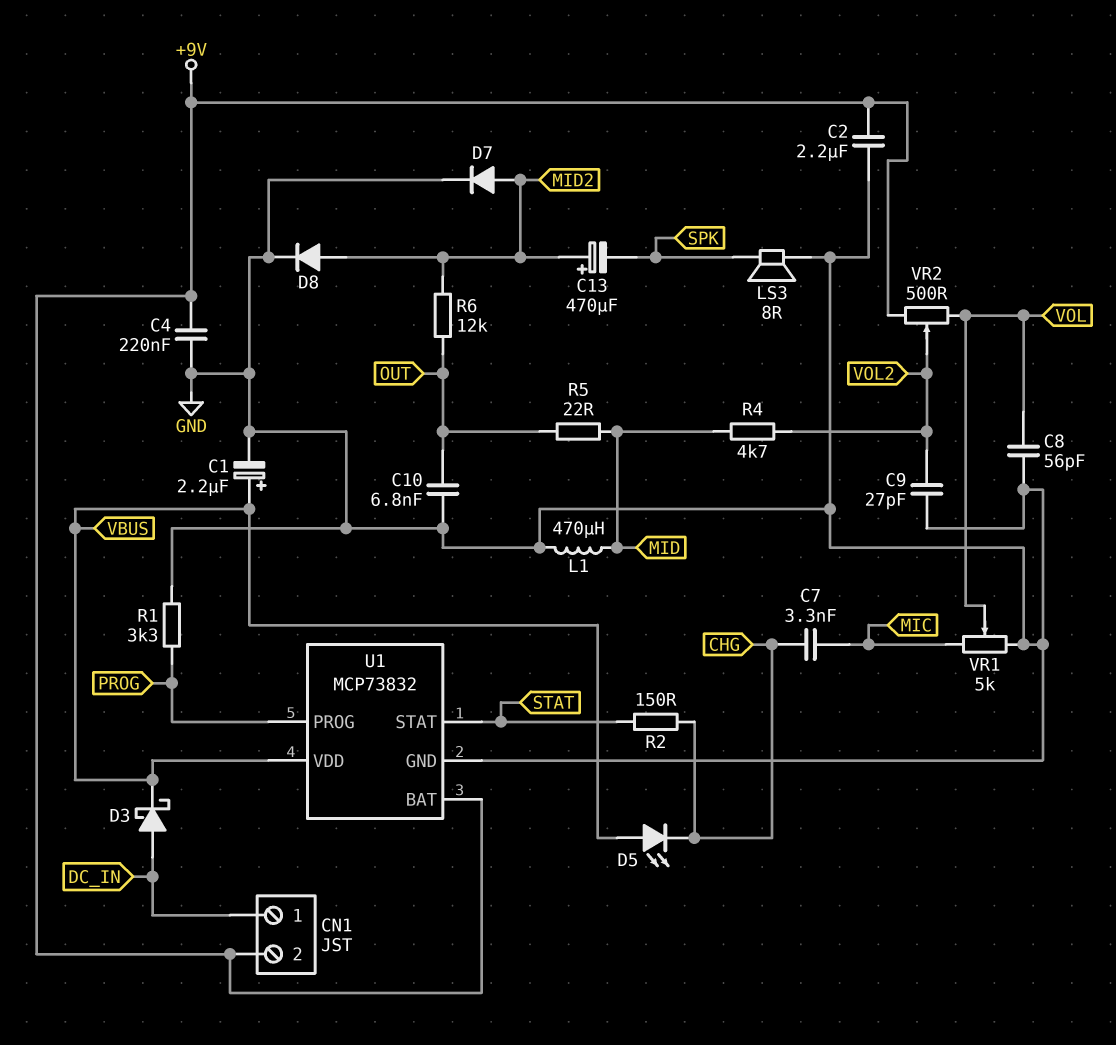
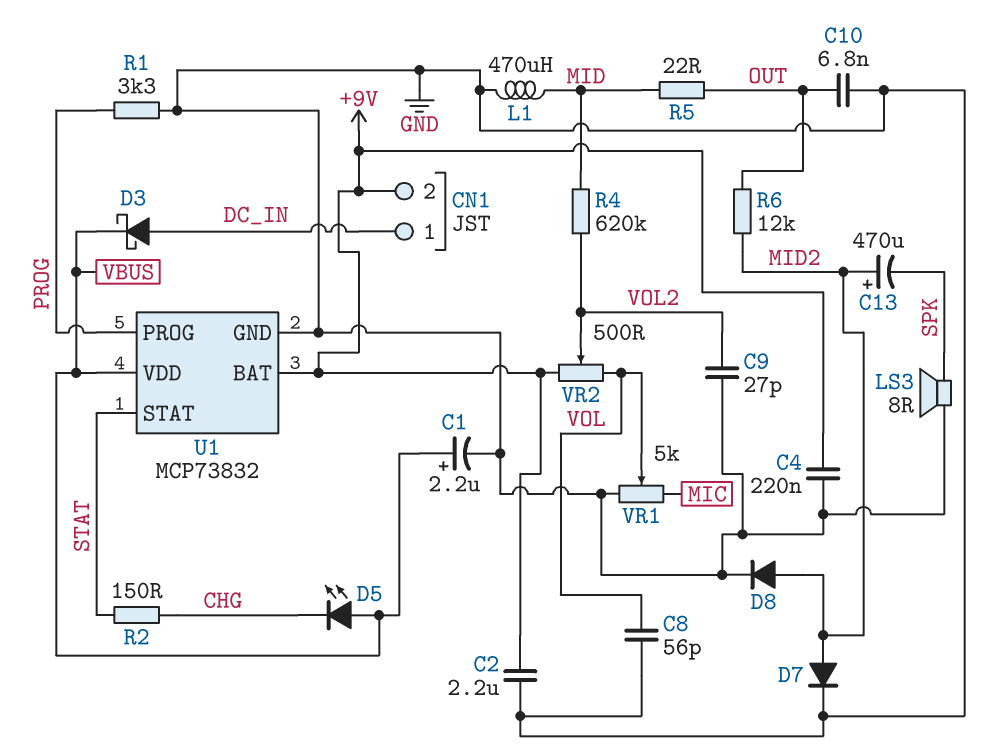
C7: 3.3nF (CHG, MIC) -> none
R4: 4.7k (MID, VOL2) -> 620k (MID, VOL2)

